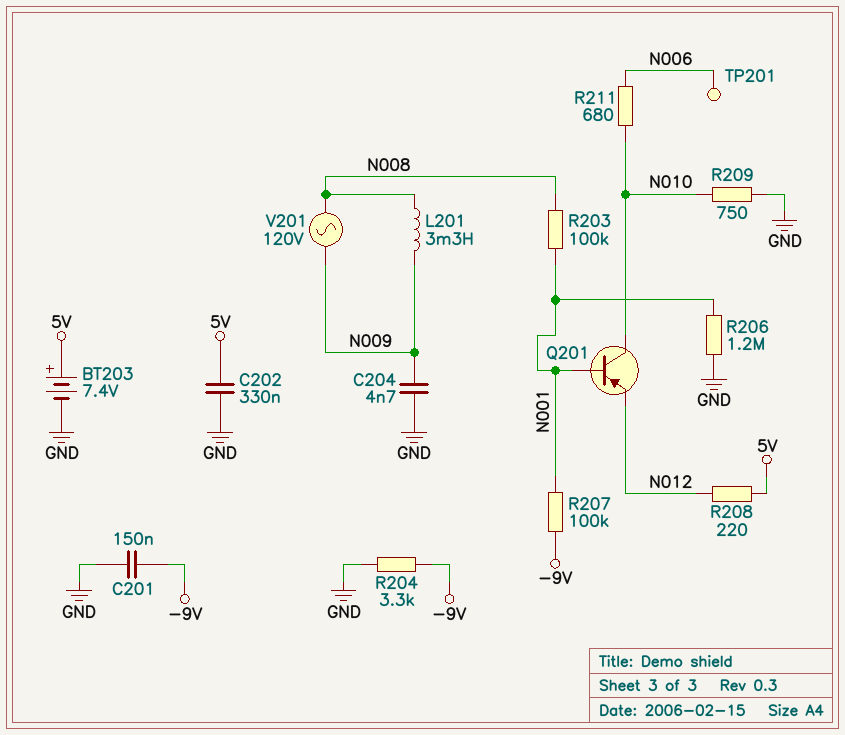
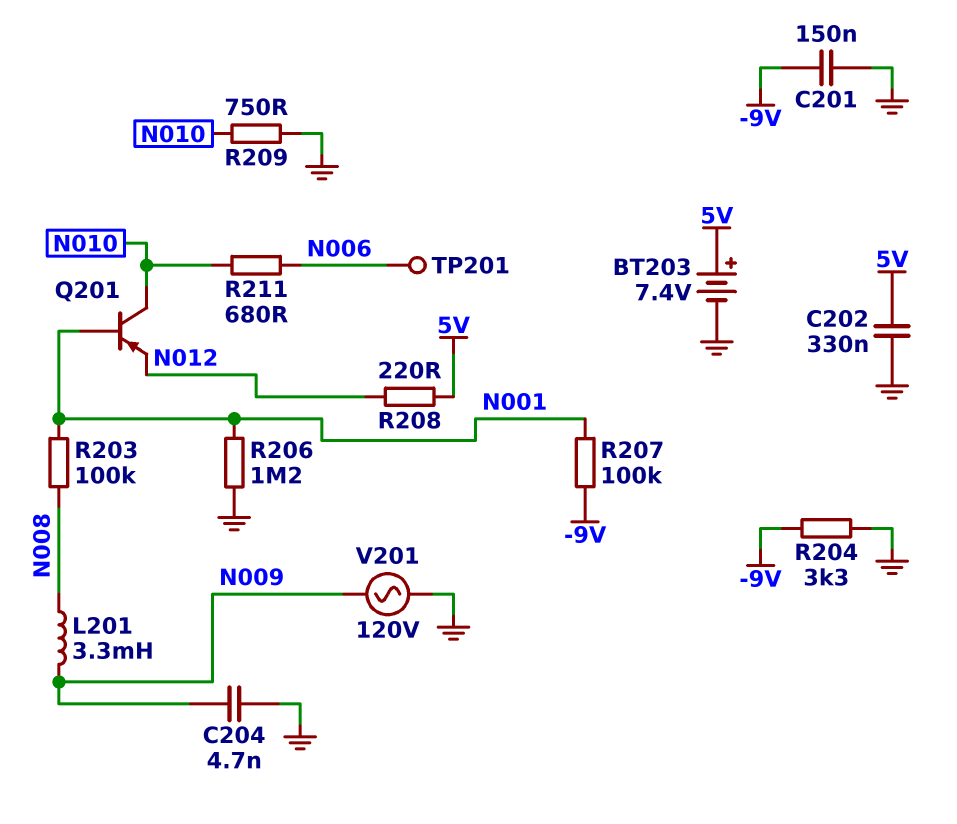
V201: AC 120V (N008, N009) -> AC 120V (GND, N009)

